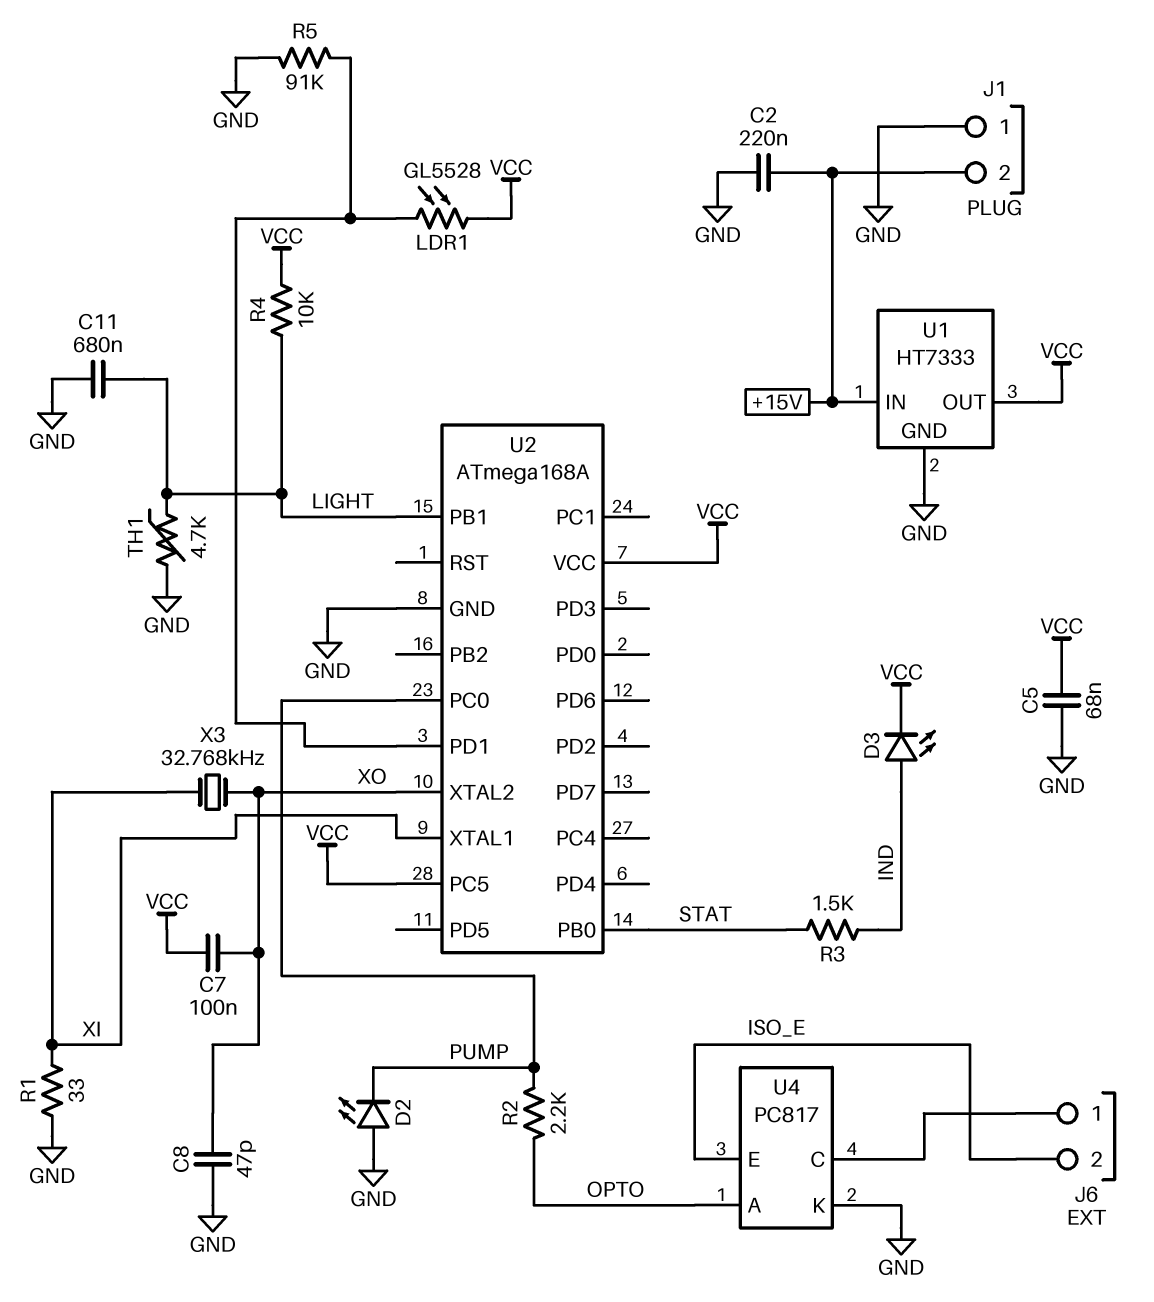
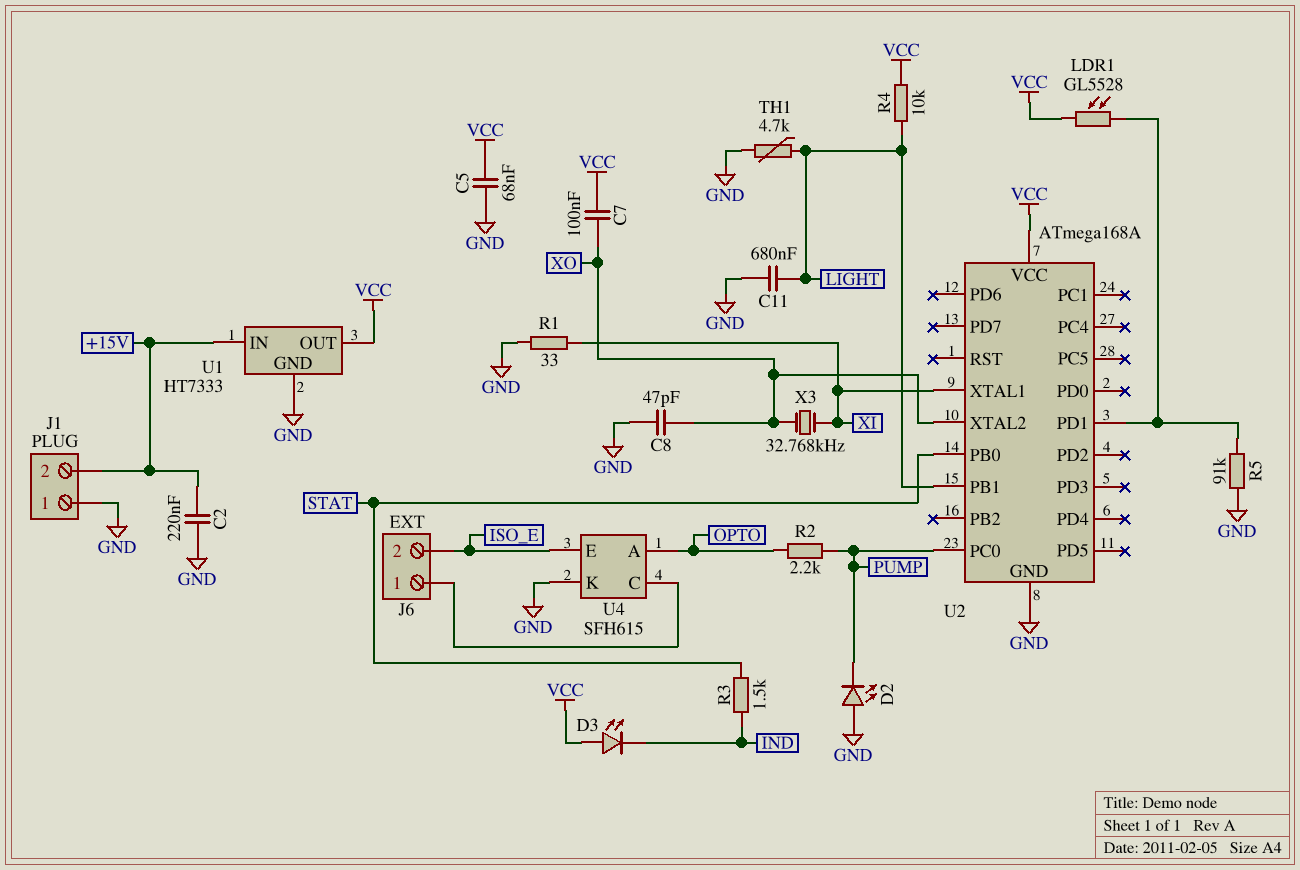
D3: LED (A IND, K VCC) -> LED (A VCC, K IND)
U2 pin PC5: VCC -> none
U4: PC817 -> SFH615

